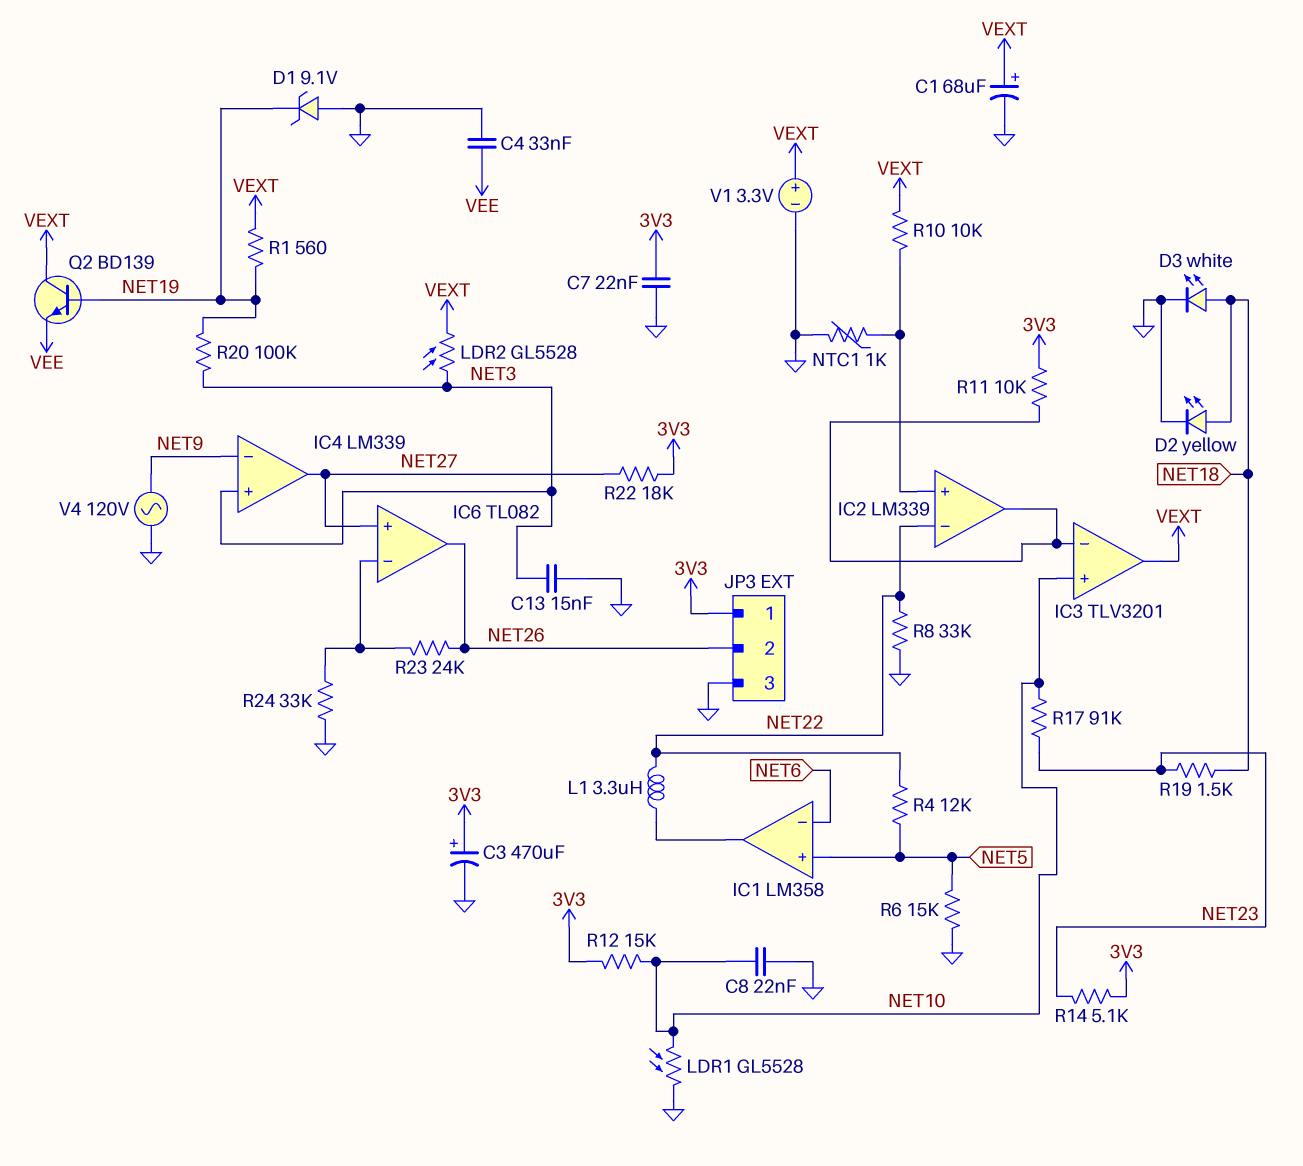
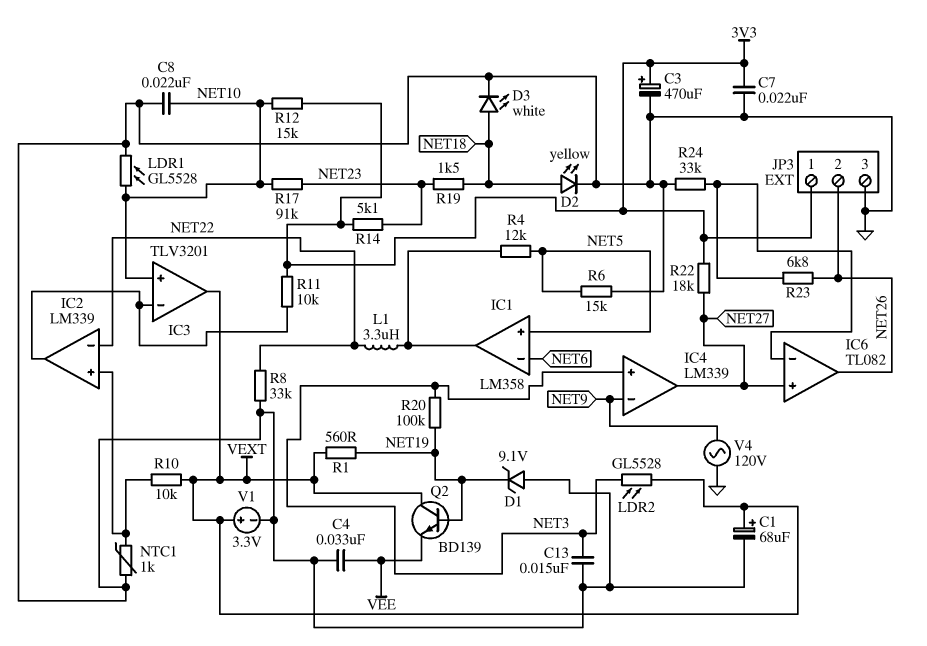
R4: 12k (NET5, NET22) -> 12k (IC1/out, NET5)
R23: 24k (IC6/in-, NET26) -> 6.8k (IC6/in-, NET26)

